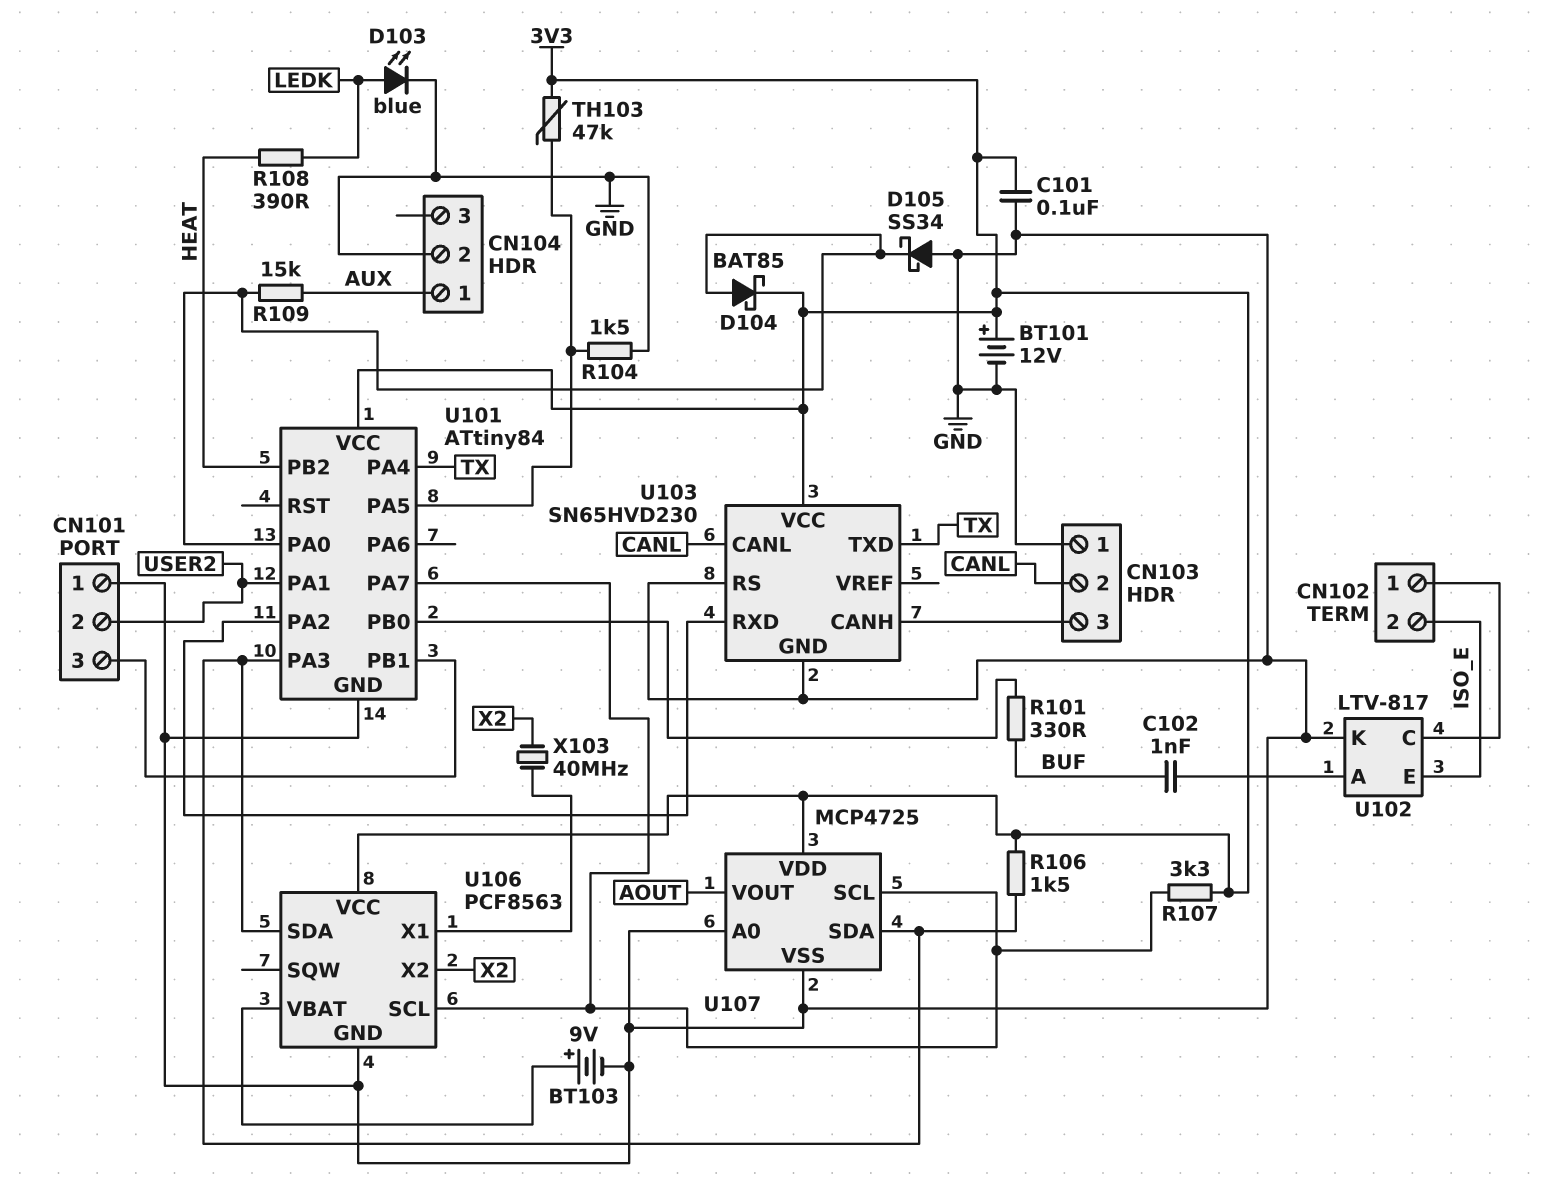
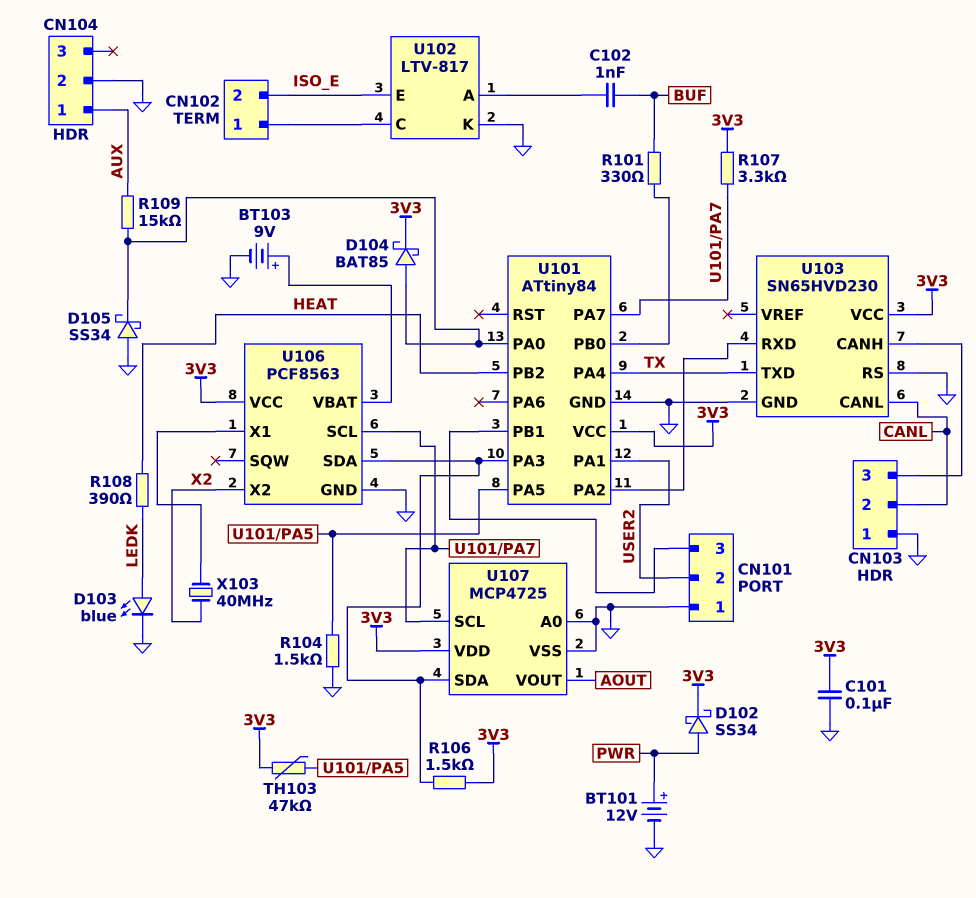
BT101: 12V (plus 3V3, minus GND) -> 12V (plus PWR, minus GND)
D102: none -> schottky SS34 (A PWR, K 3V3)

